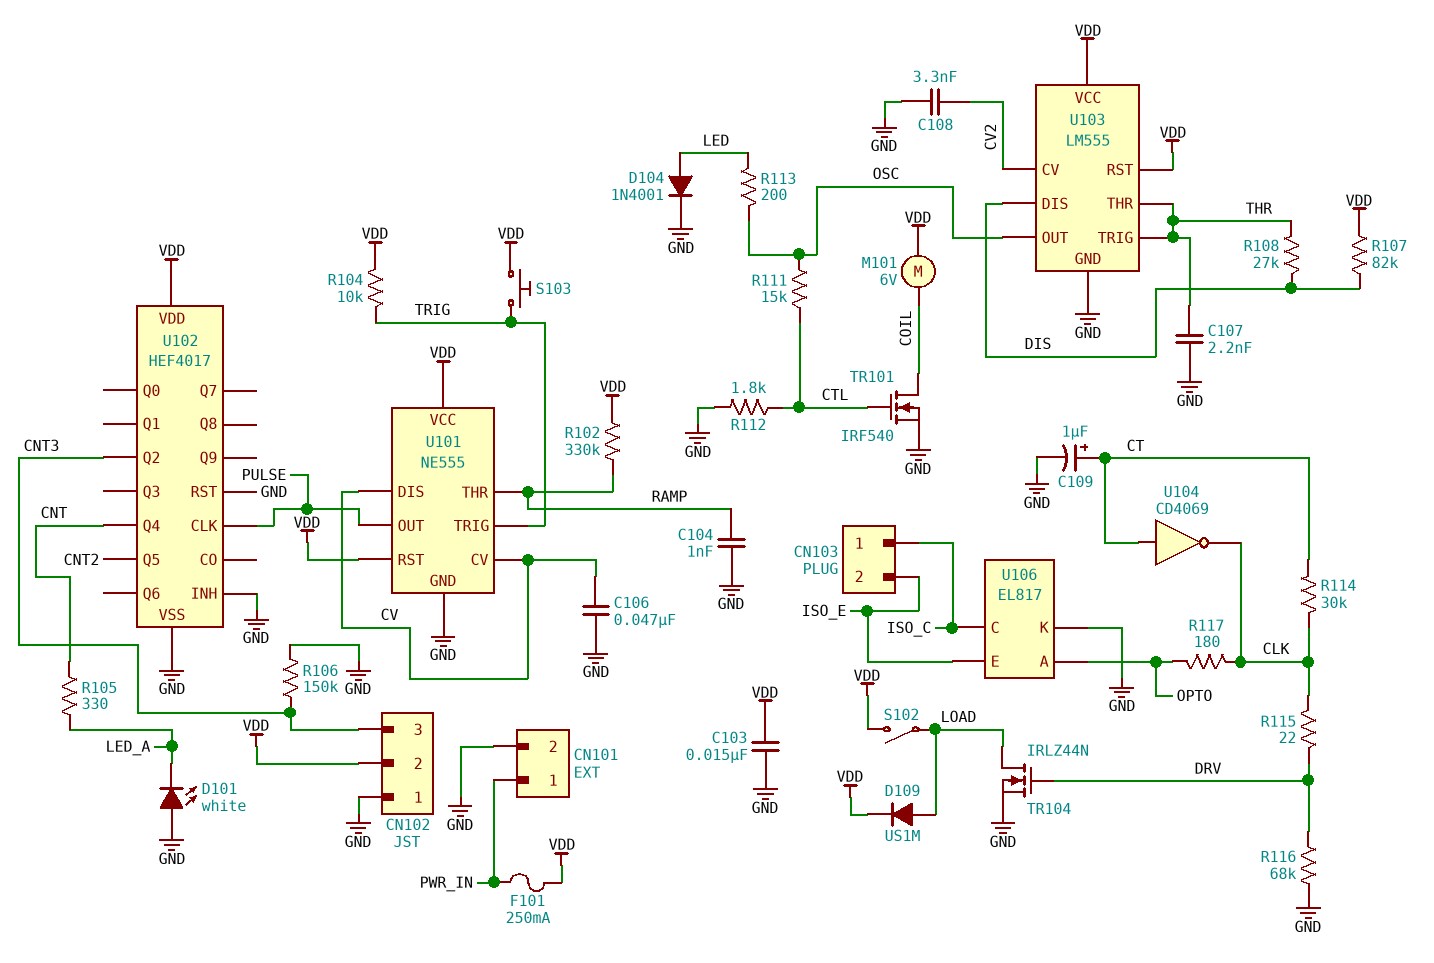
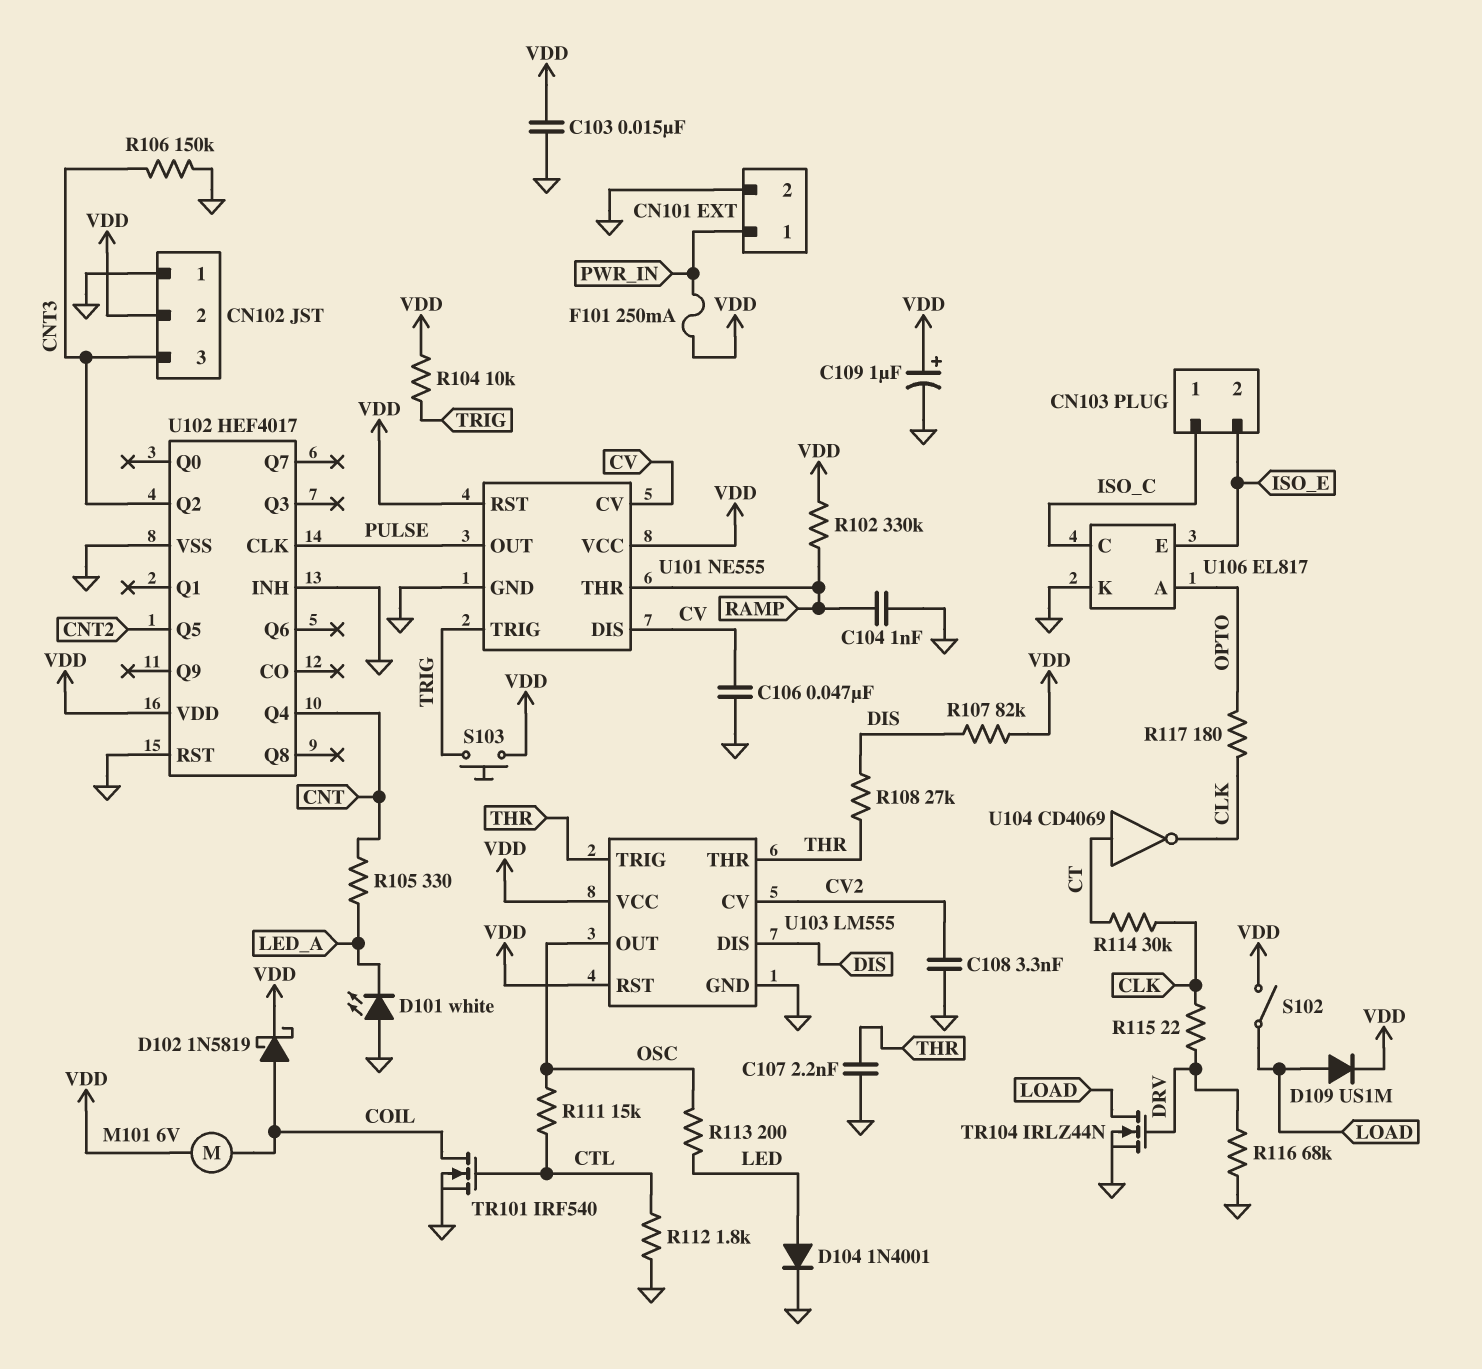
C109: 1uF (plus CT, minus GND) -> 1uF (plus VDD, minus GND)
D102: none -> schottky 1N5819 (A COIL, K VDD)

